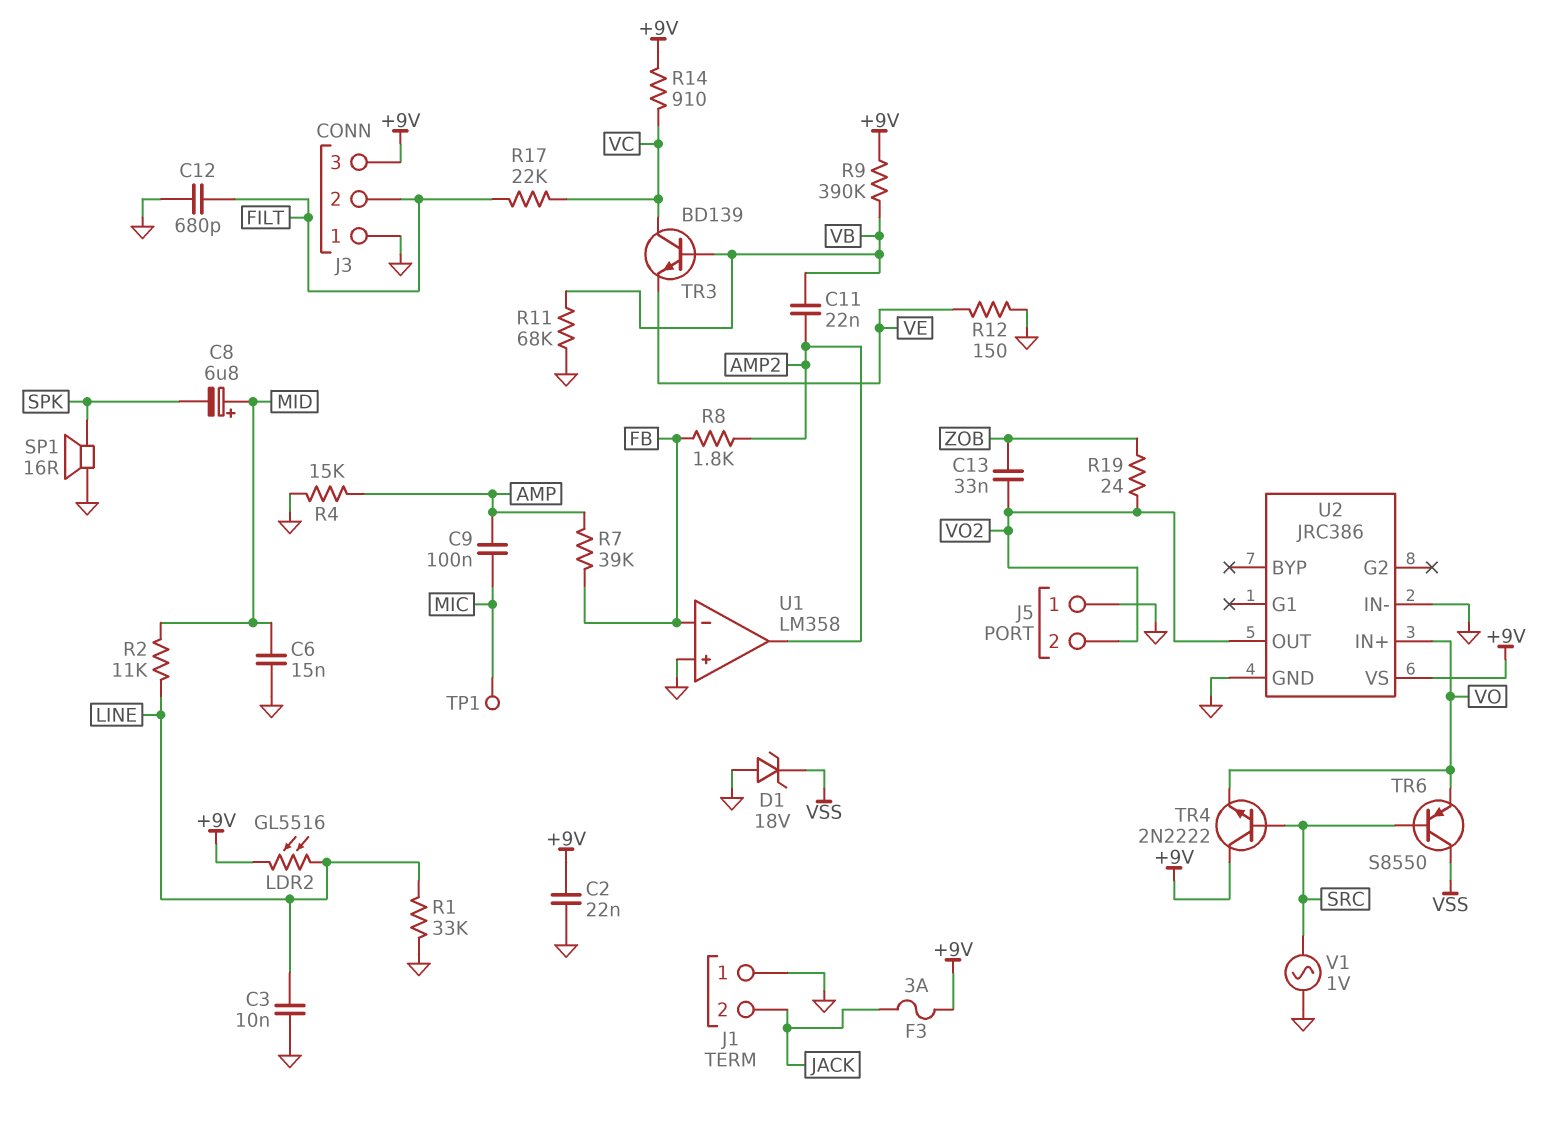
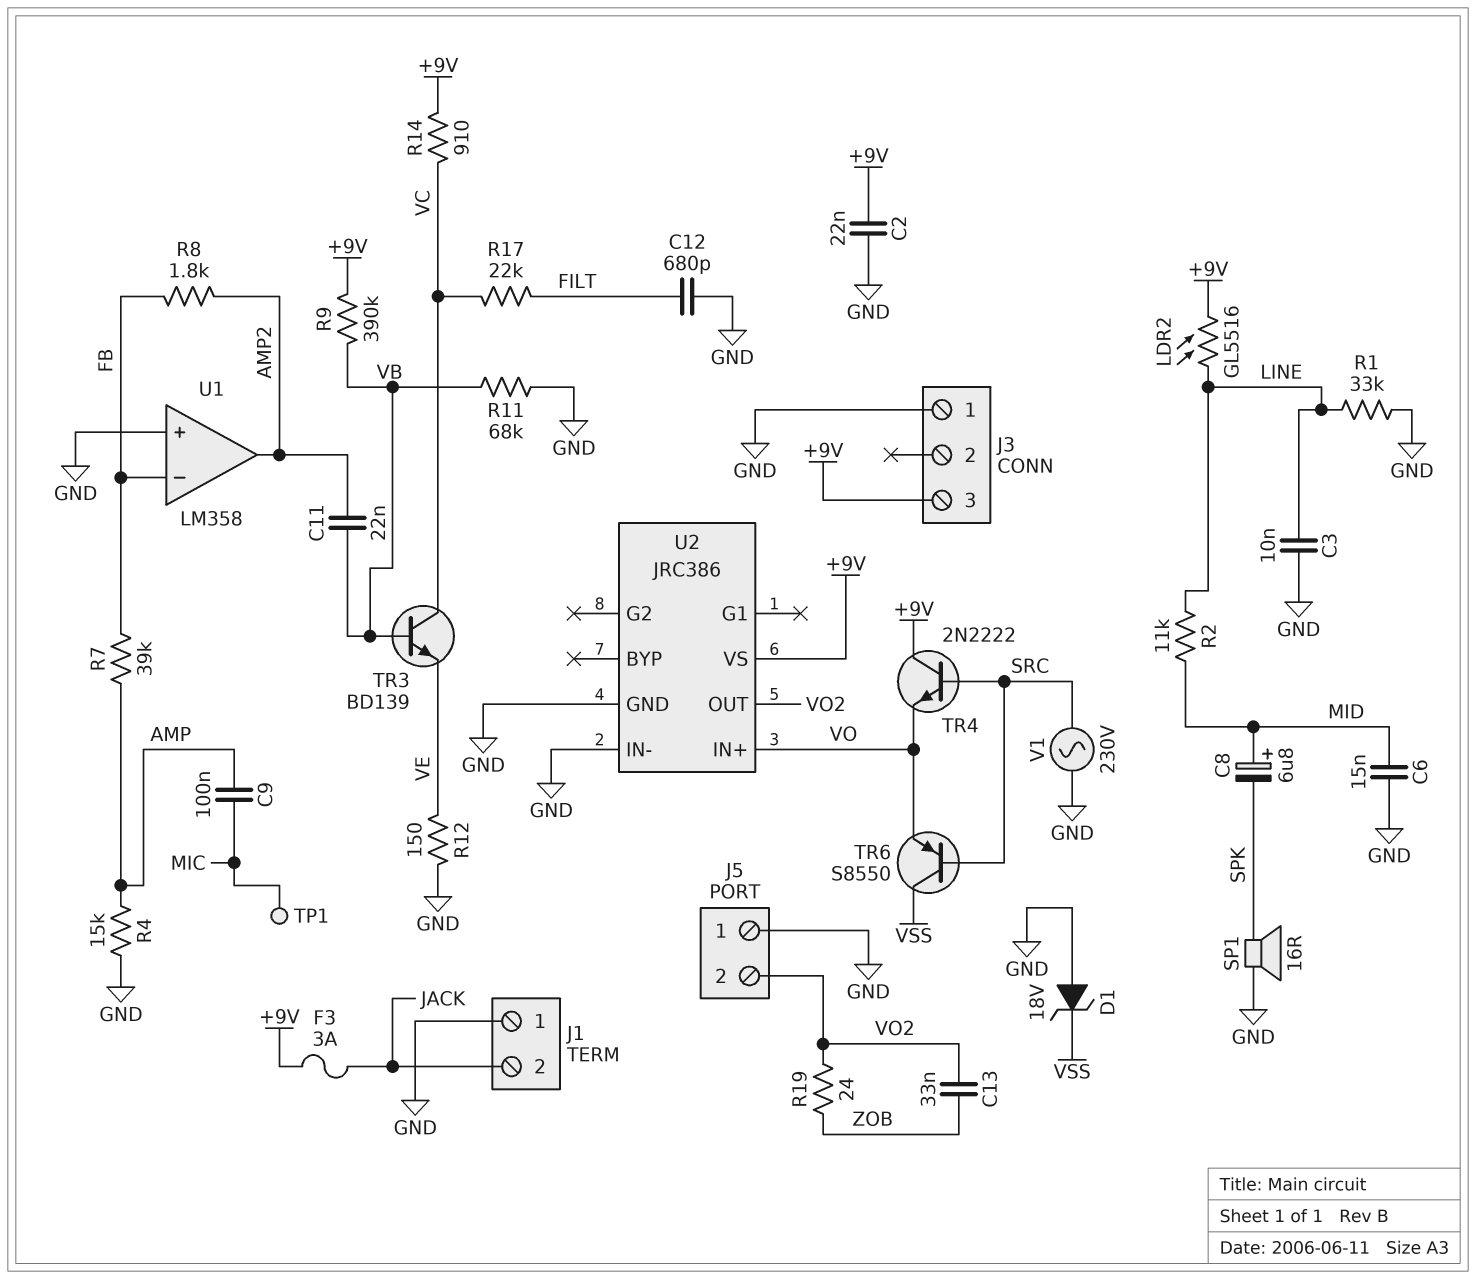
J3 pin 2: FILT -> none
V1: AC 1V (GND, SRC) -> AC 230V (GND, SRC)

